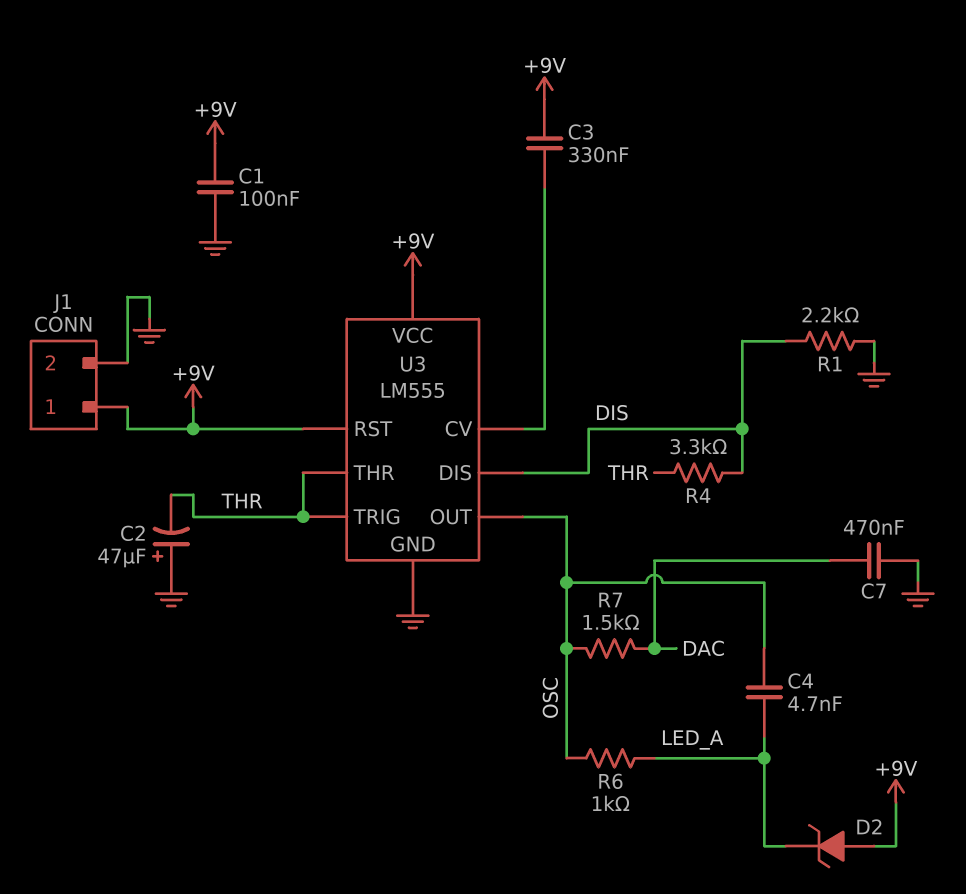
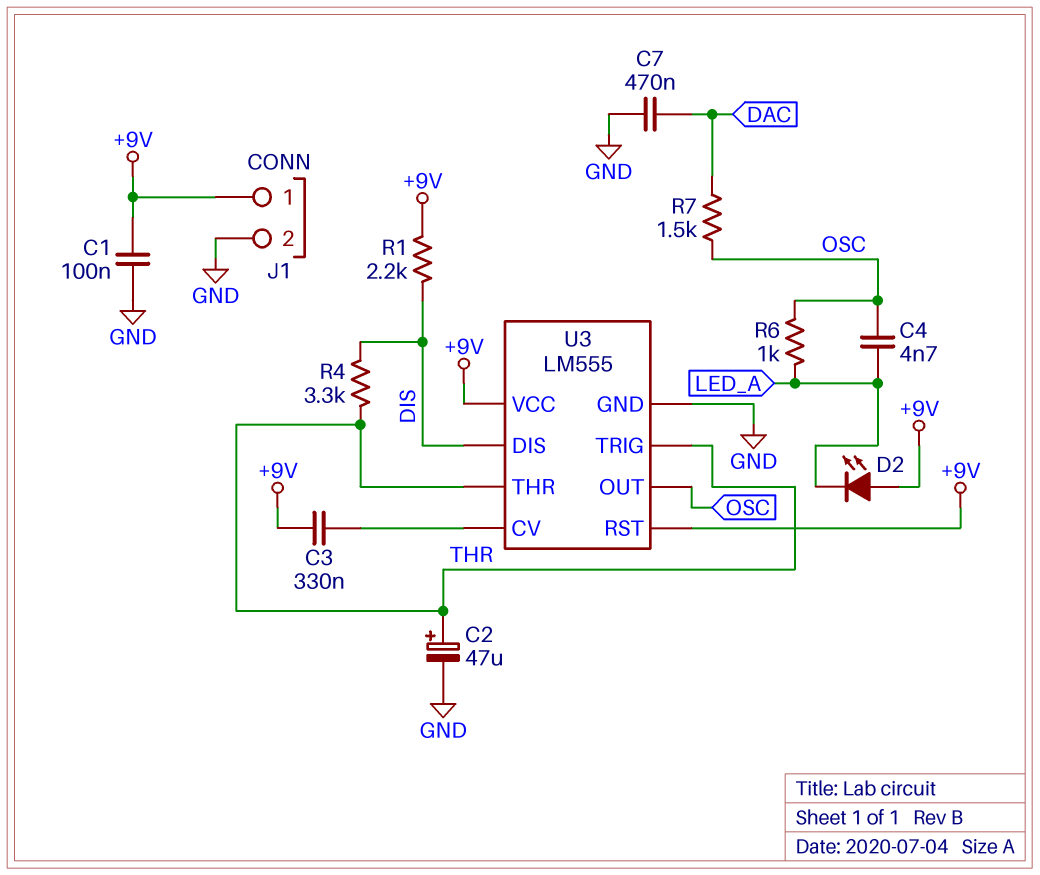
C2: 47uF (plus GND, minus THR) -> 47uF (plus THR, minus GND)
D2: zener (A +9V, K LED_A) -> LED (A +9V, K LED_A)
R1: 2.2k (DIS, GND) -> 2.2k (+9V, DIS)

